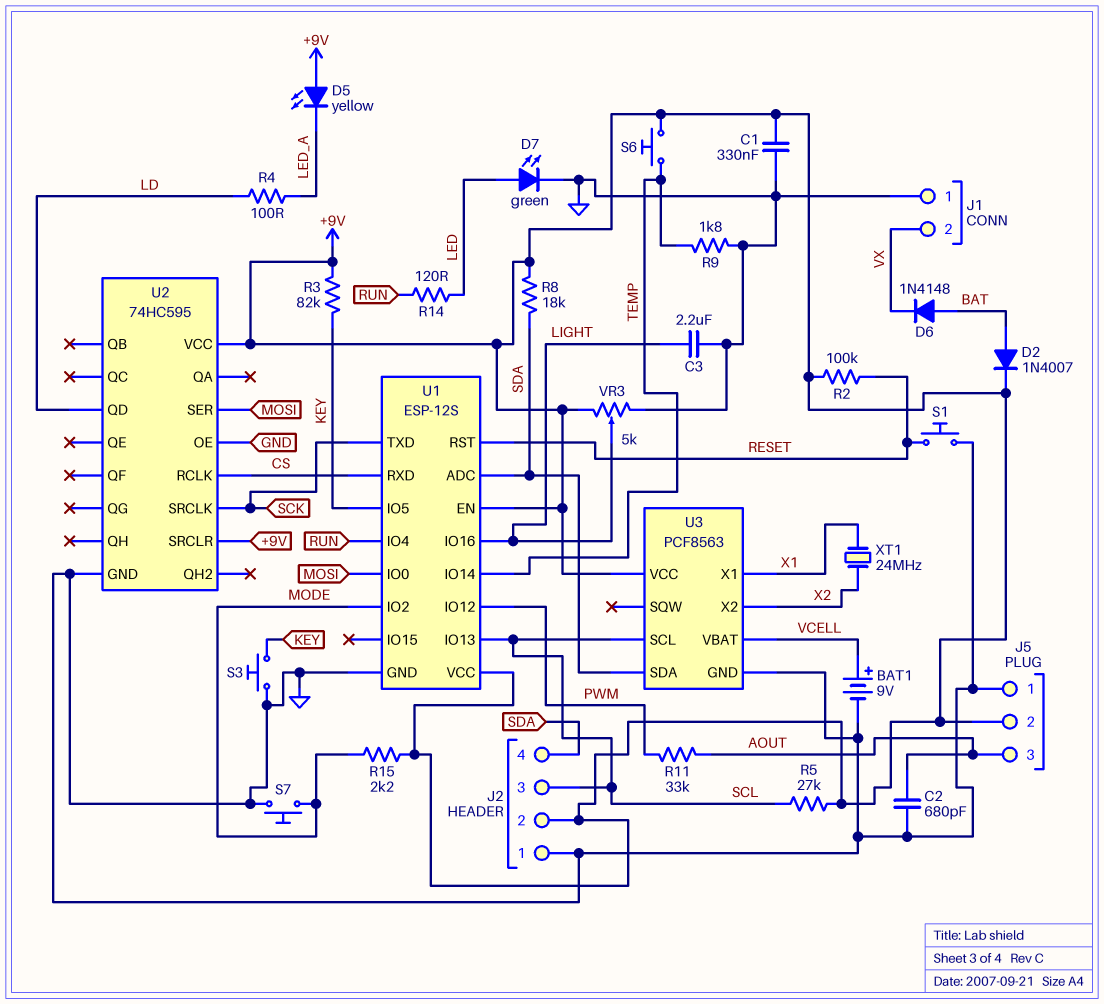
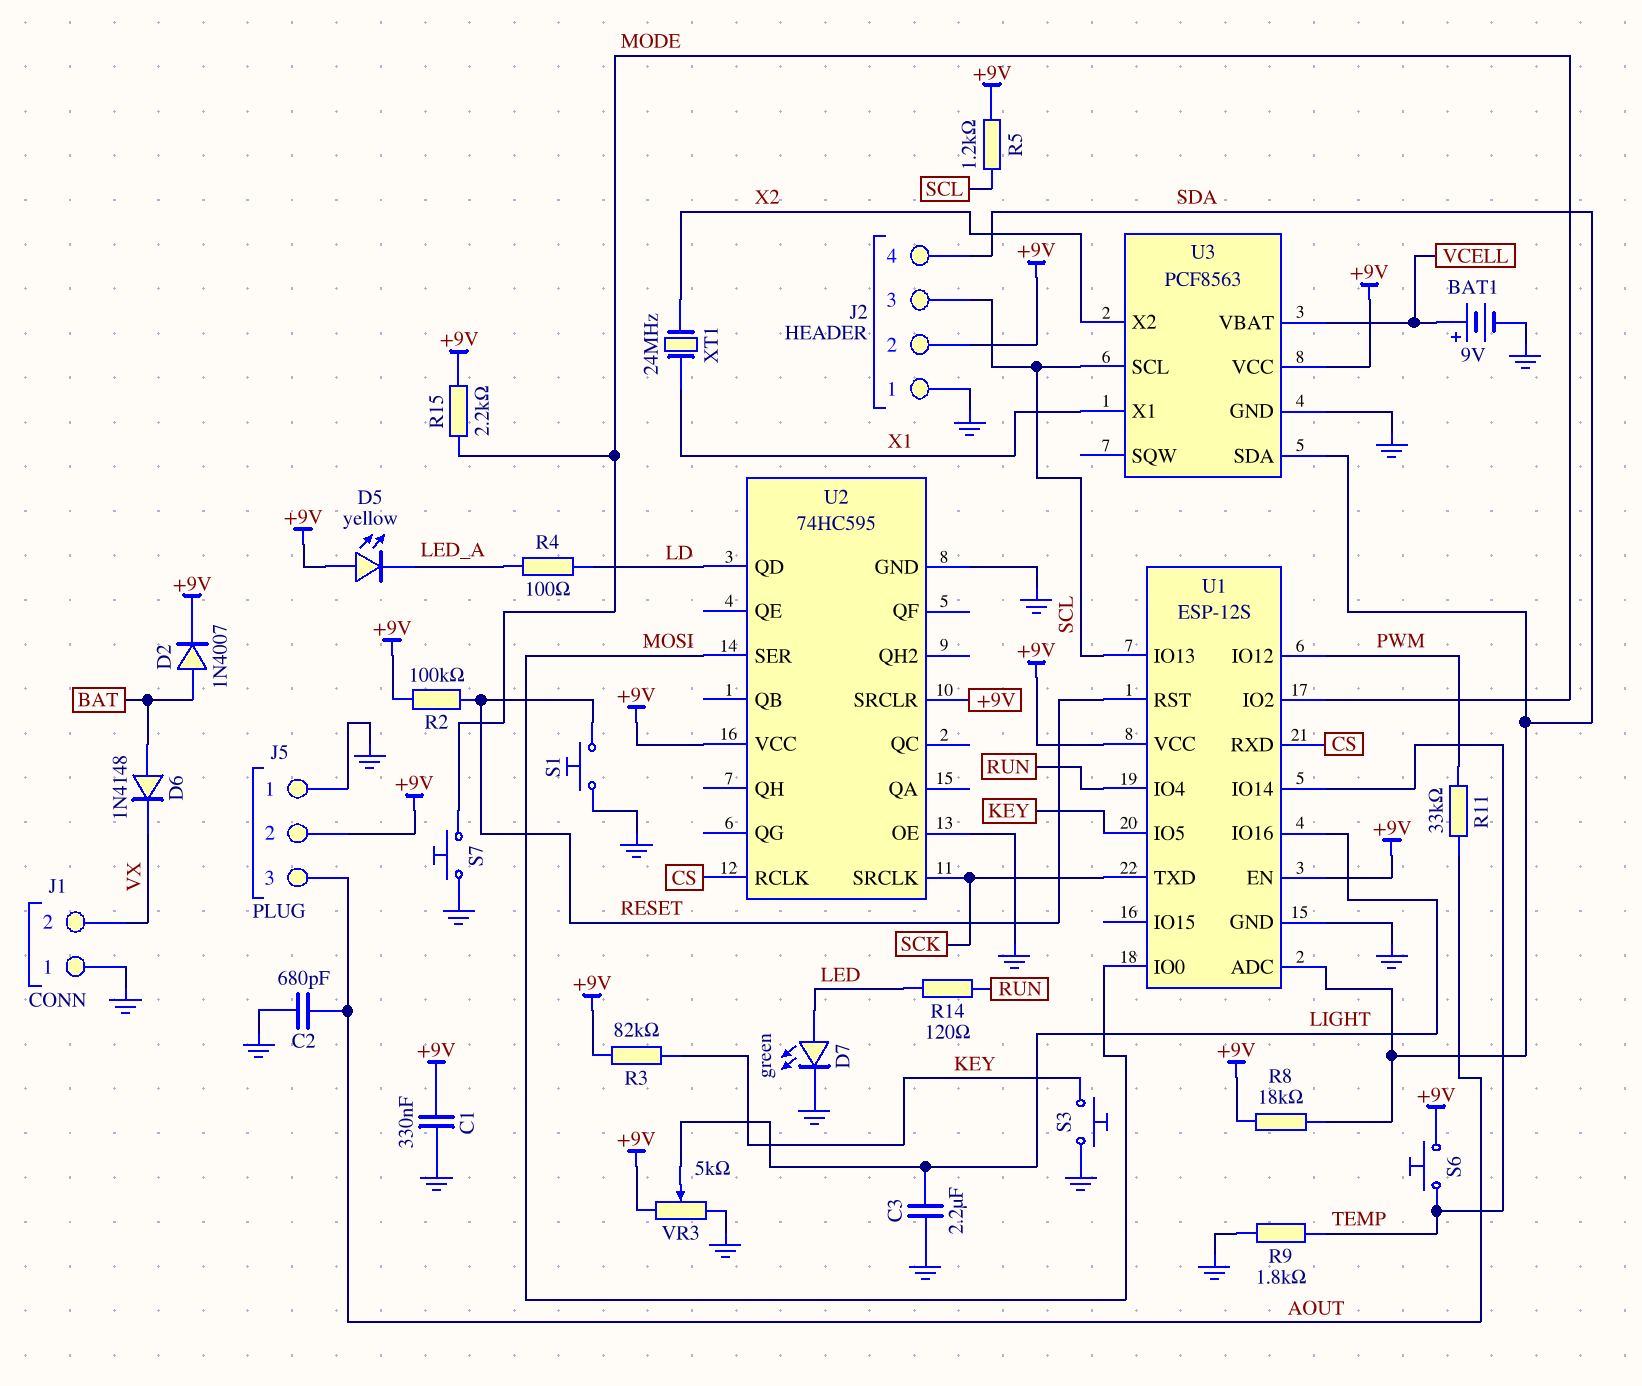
R5: 27k (+9V, SCL) -> 1.2k (+9V, SCL)

